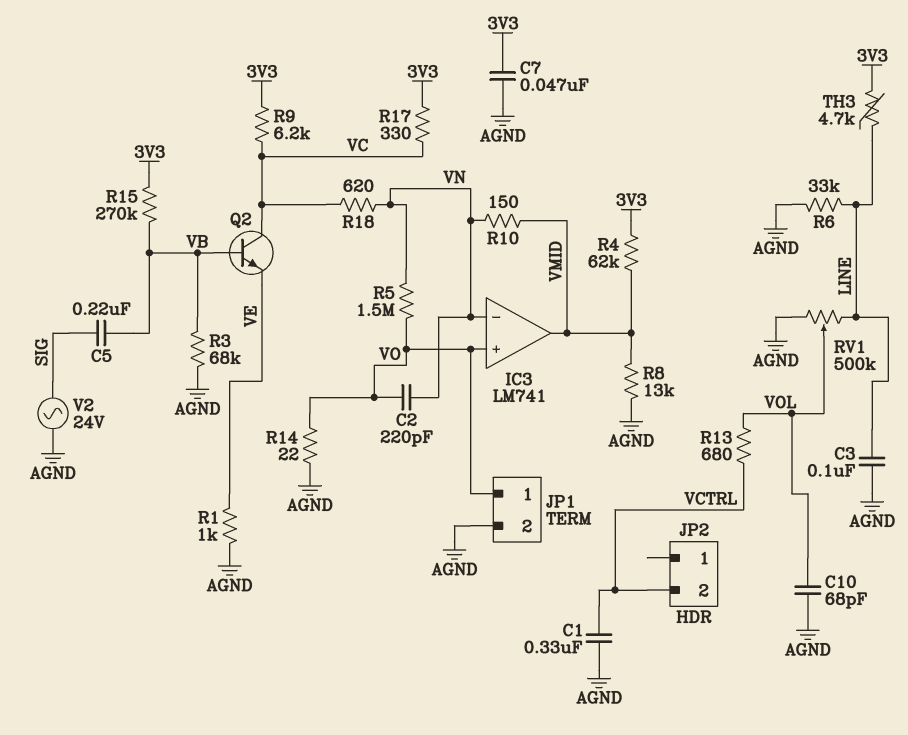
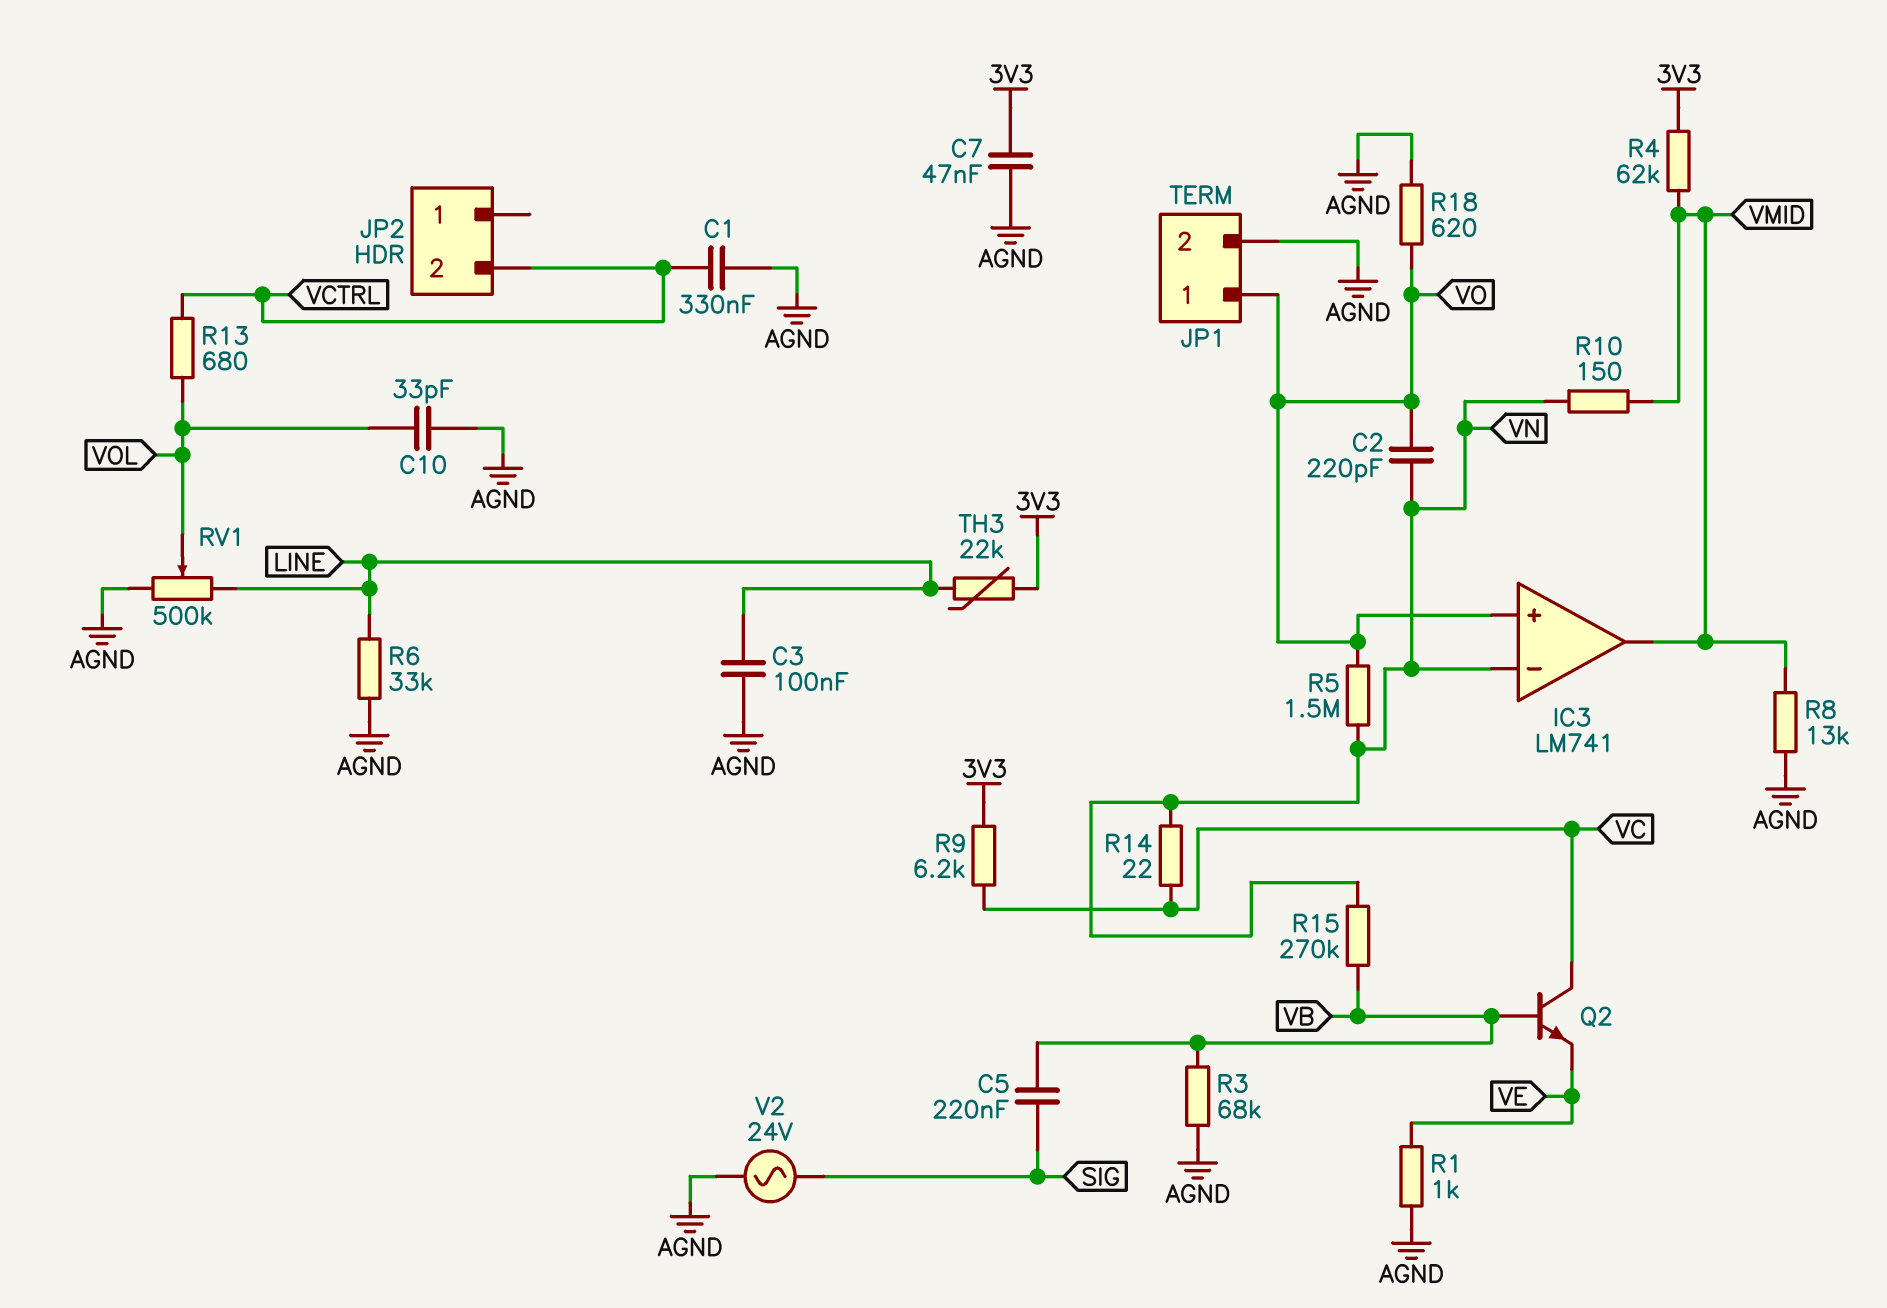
C10: 68pF (AGND, VOL) -> 33pF (AGND, VOL)
R14: 22 (AGND, VO) -> 22 (VC, VN)
R15: 270k (3V3, VB) -> 270k (VB, VN)
R17: 330 (3V3, VC) -> none
R18: 620 (VC, VN) -> 620 (AGND, VO)
TH3: 4.7k (3V3, LINE) -> 22k (3V3, LINE)

